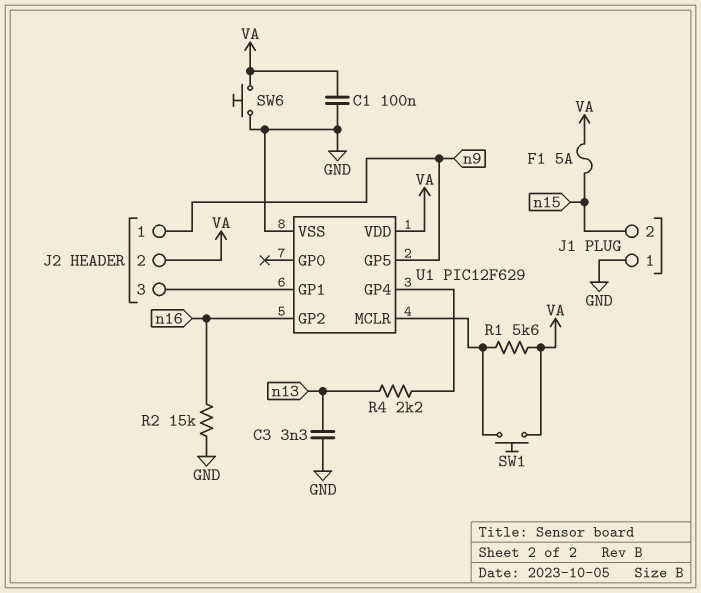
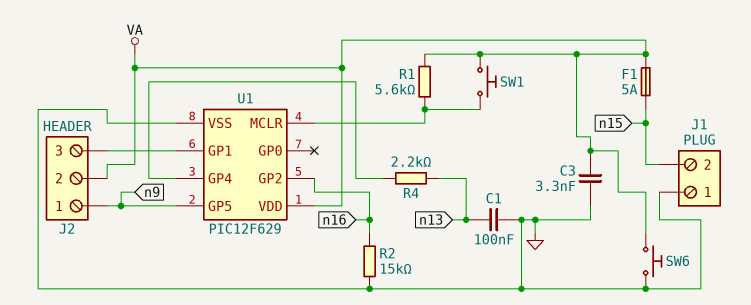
C1: 100nF (GND, VA) -> 100nF (GND, n13)
C3: 3.3nF (GND, n13) -> 3.3nF (GND, VA)

